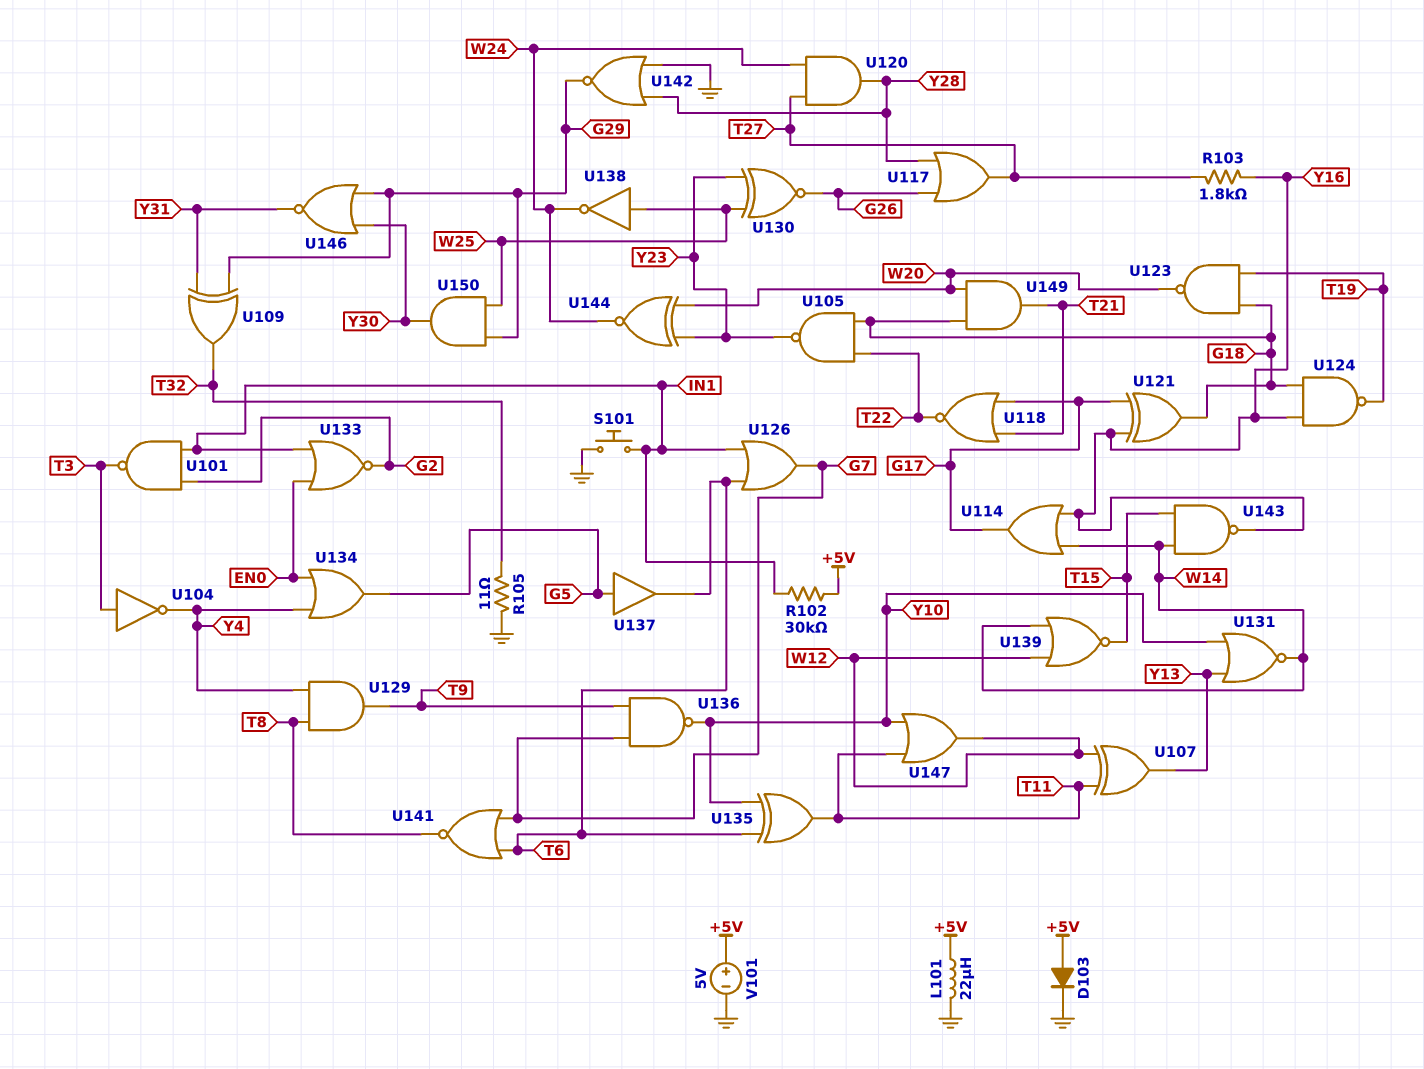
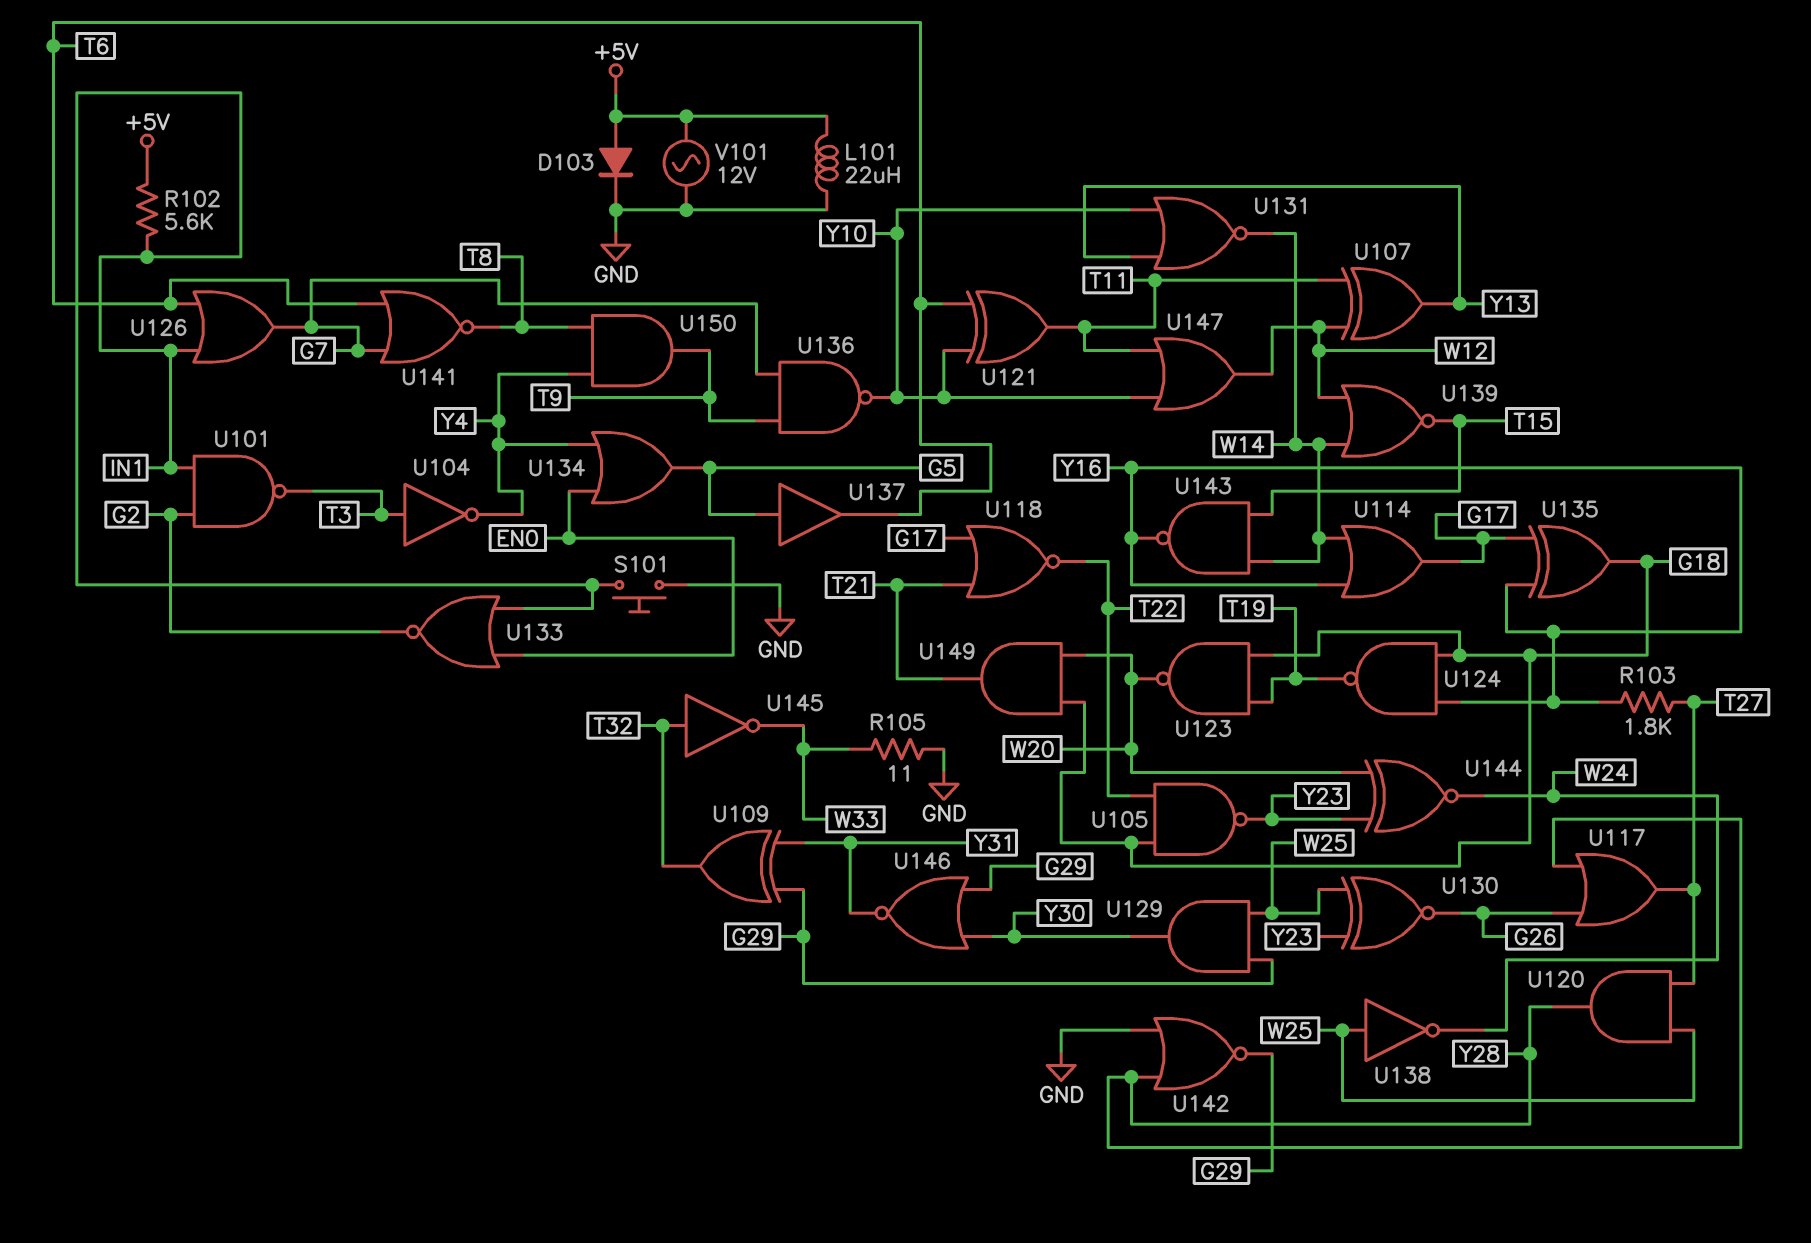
R102: 30k (+5V, IN1) -> 5.6k (+5V, IN1)
R105: 11 (GND, T32) -> 11 (GND, W33)
U120: AND (in T27, in W24, out Y28) -> AND (in T27, in W25, out Y28)
U121: XOR (in G17, in Y16, out G18) -> XOR (in T6, in Y10, out T11)
U129: AND (in T8, in Y4, out T9) -> AND (in G29, in W25, out Y30)
U135: XOR (in T6, in Y10, out T11) -> XOR (in G17, in Y16, out G18)
U145: none -> NOT (in T32, out W33)
U150: AND (in G29, in W25, out Y30) -> AND (in T8, in Y4, out T9)
V101: 5V (plus +5V, minus GND) -> AC 12V (+5V, GND)

